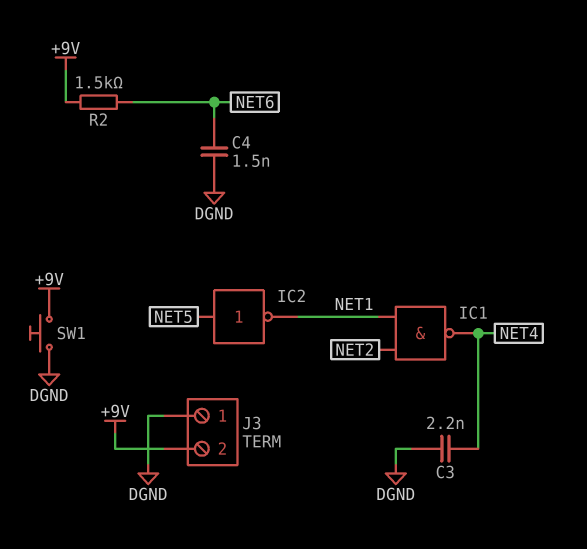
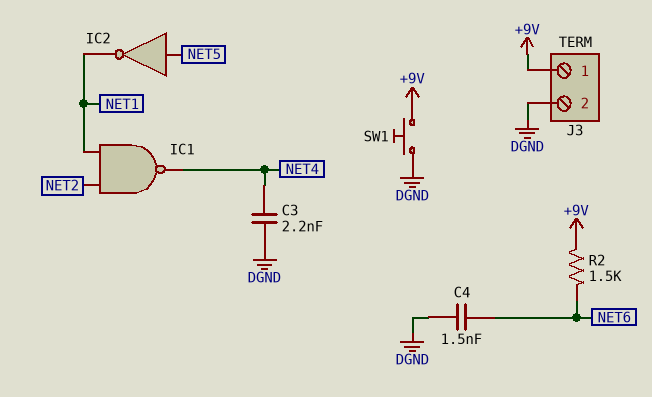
J3 pin 1: DGND -> +9V
J3 pin 2: +9V -> DGND

